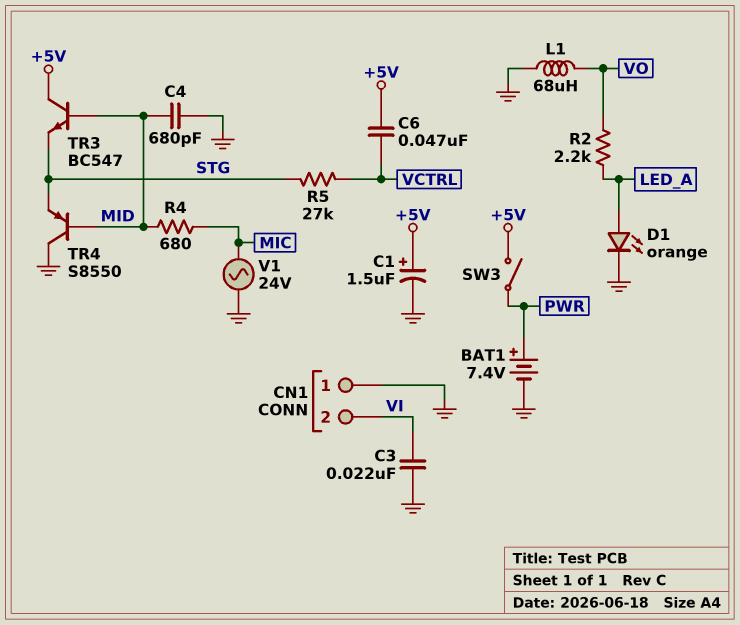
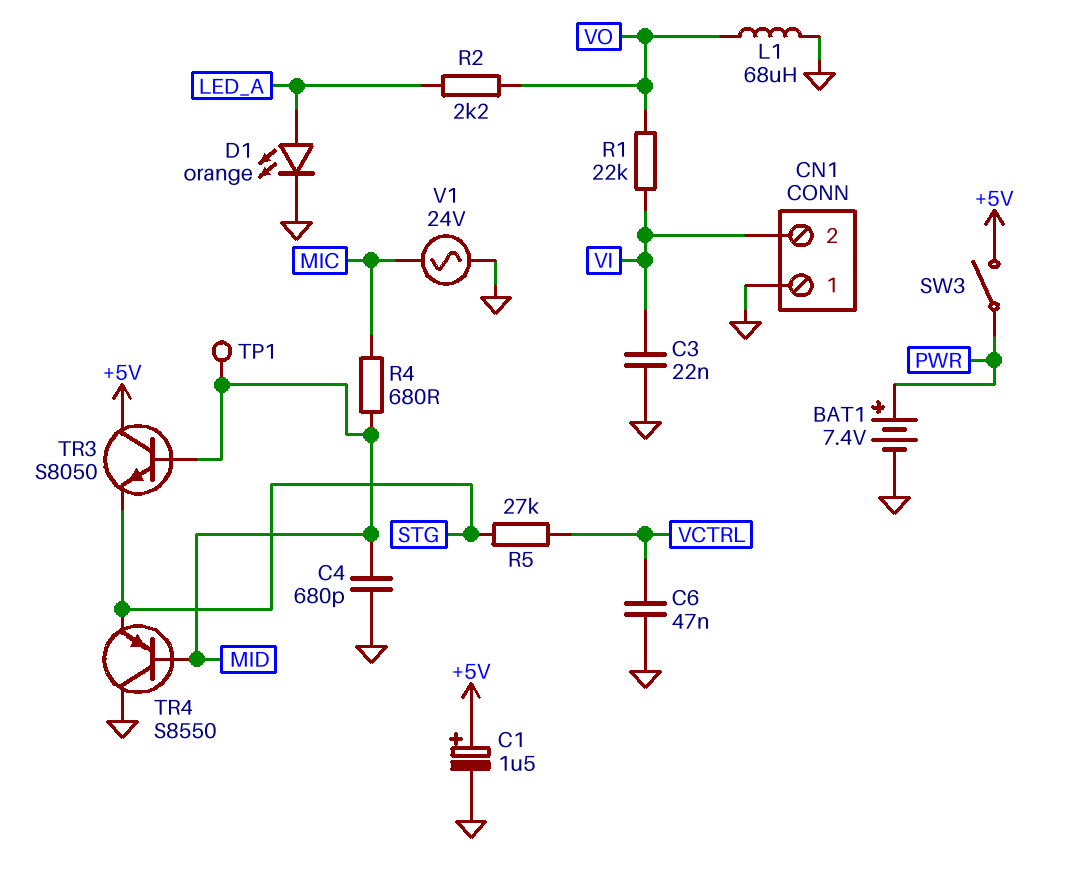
C6: 47nF (+5V, VCTRL) -> 47nF (GND, VCTRL)
R1: none -> 22k (VI, VO)
TP1: none -> test point (MID)
TR3: NPN BC547 (B MID, C +5V, E STG) -> NPN S8050 (B MID, C +5V, E STG)

